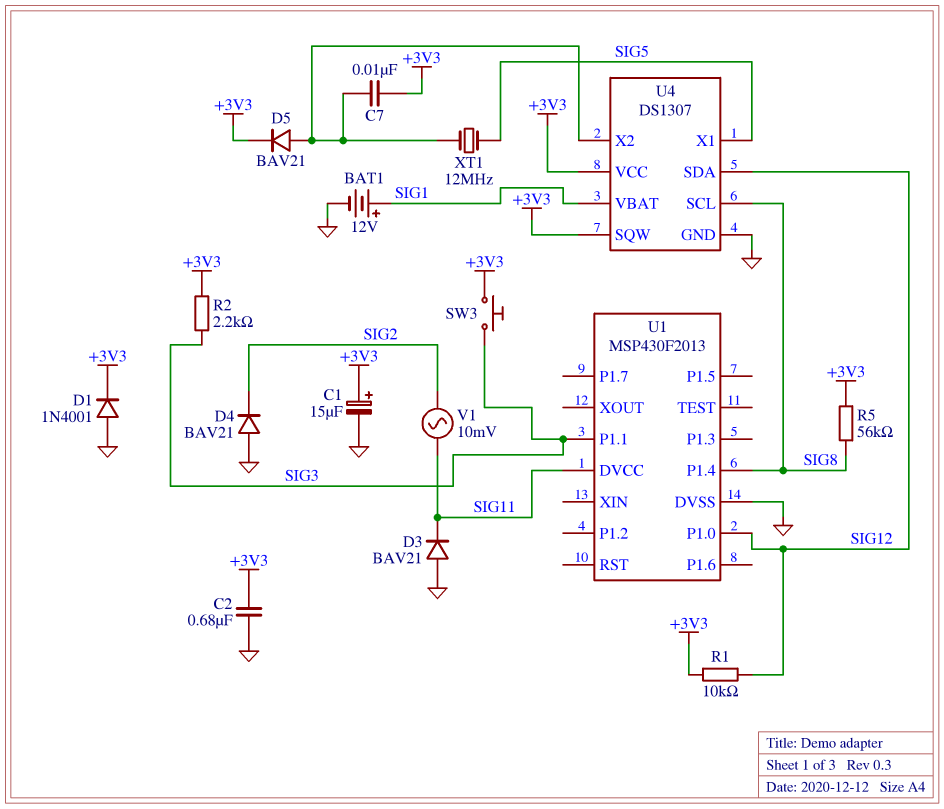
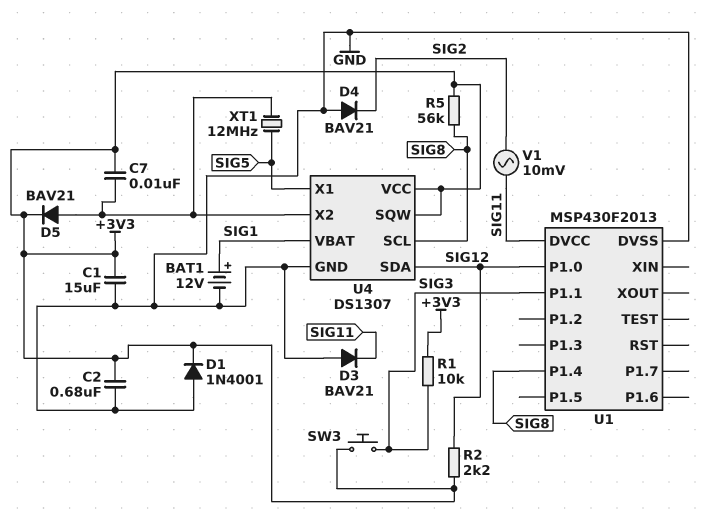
C1: 15uF (plus +3V3, minus GND) -> 15uF (+3V3, GND)
R1: 10k (+3V3, SIG12) -> 10k (+3V3, SIG3)
R2: 2.2k (+3V3, SIG3) -> 2.2k (+3V3, SIG12)

